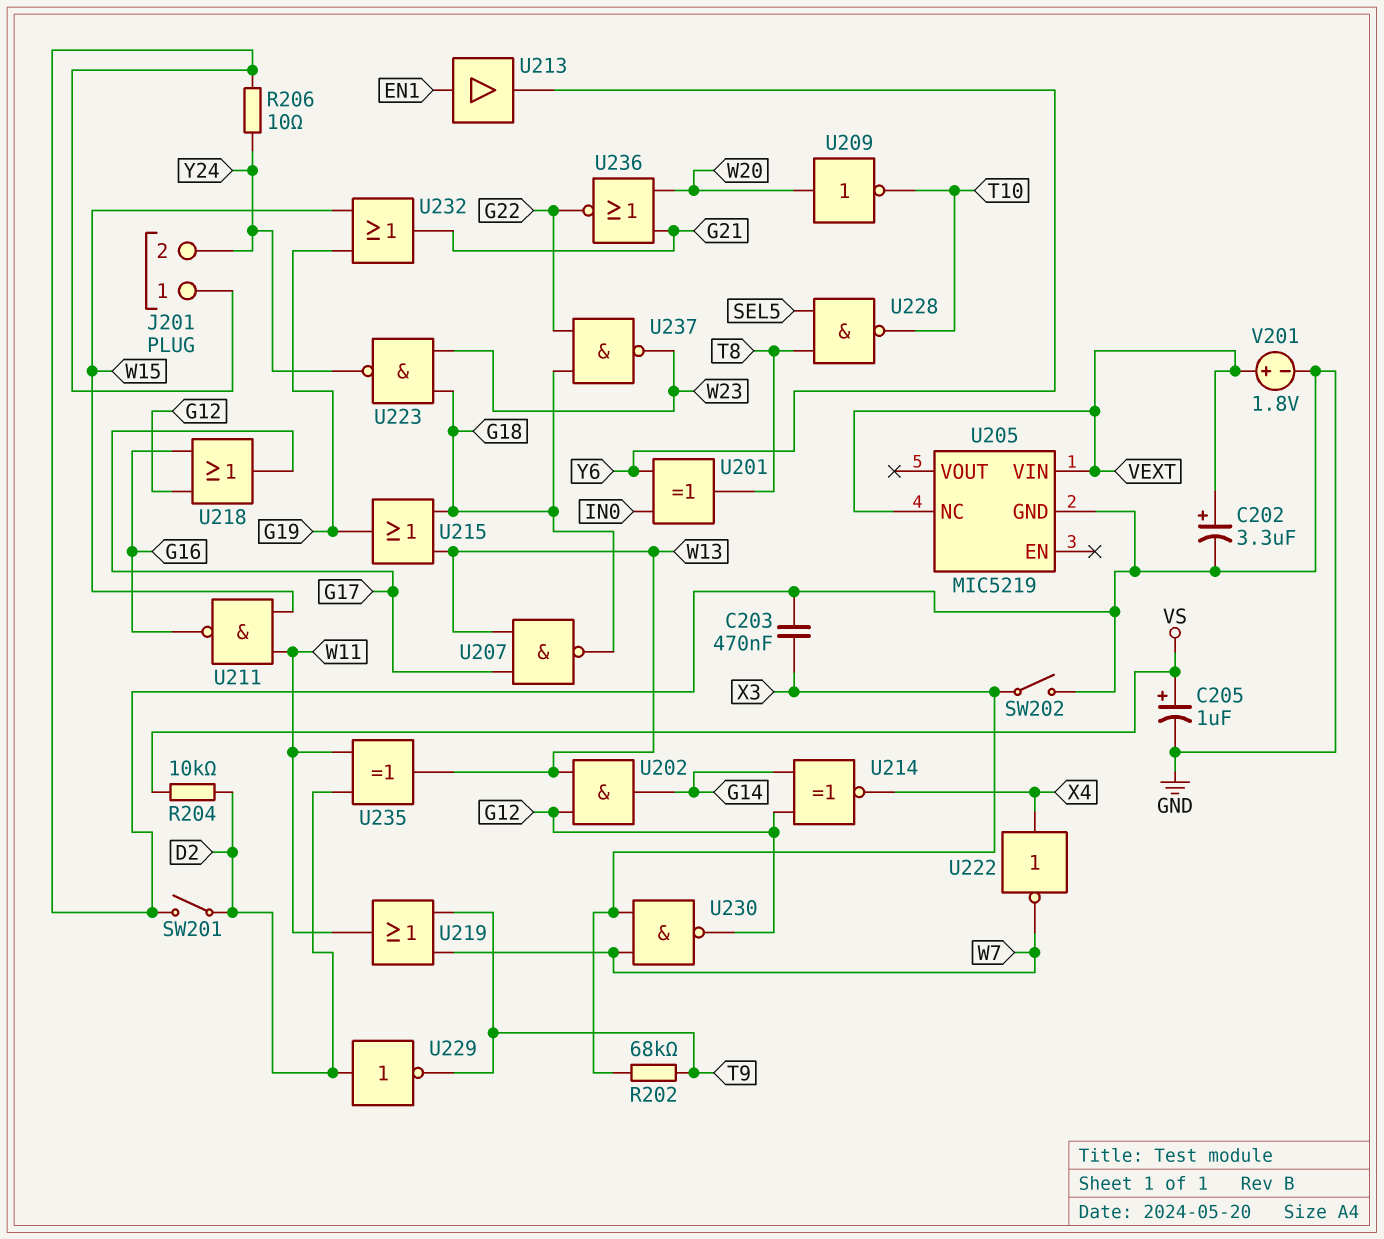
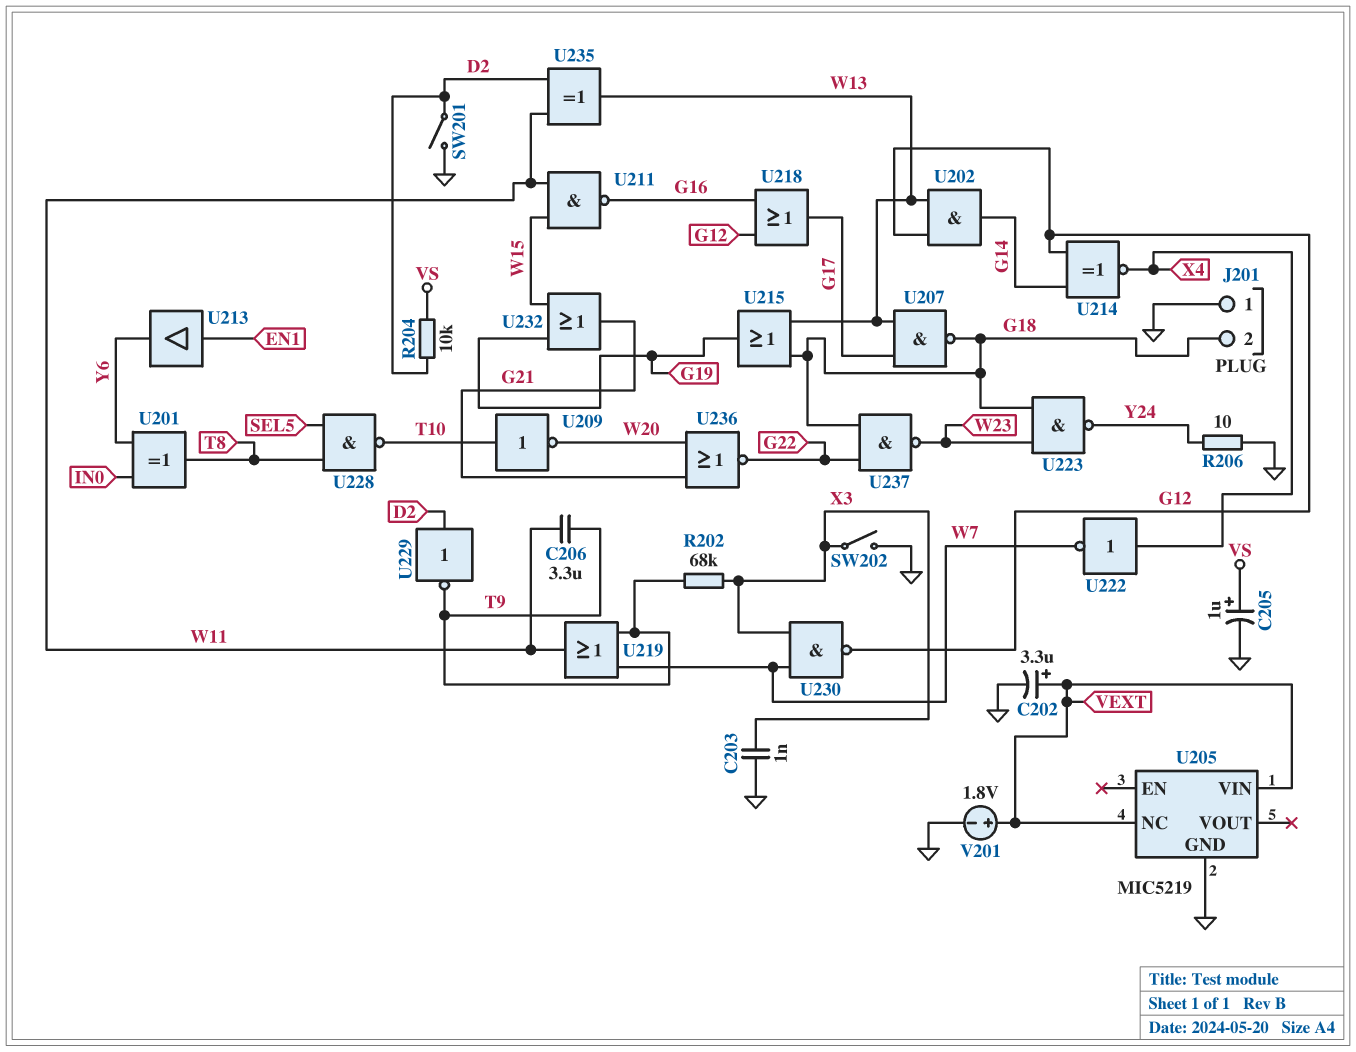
C203: 470nF (GND, X3) -> 1nF (GND, X3)
C206: none -> 3.3uF (T9, W11)
J201 pin 2: Y24 -> G18
U209: NOT (in W20, out T10) -> NOT (in T10, out W20)

